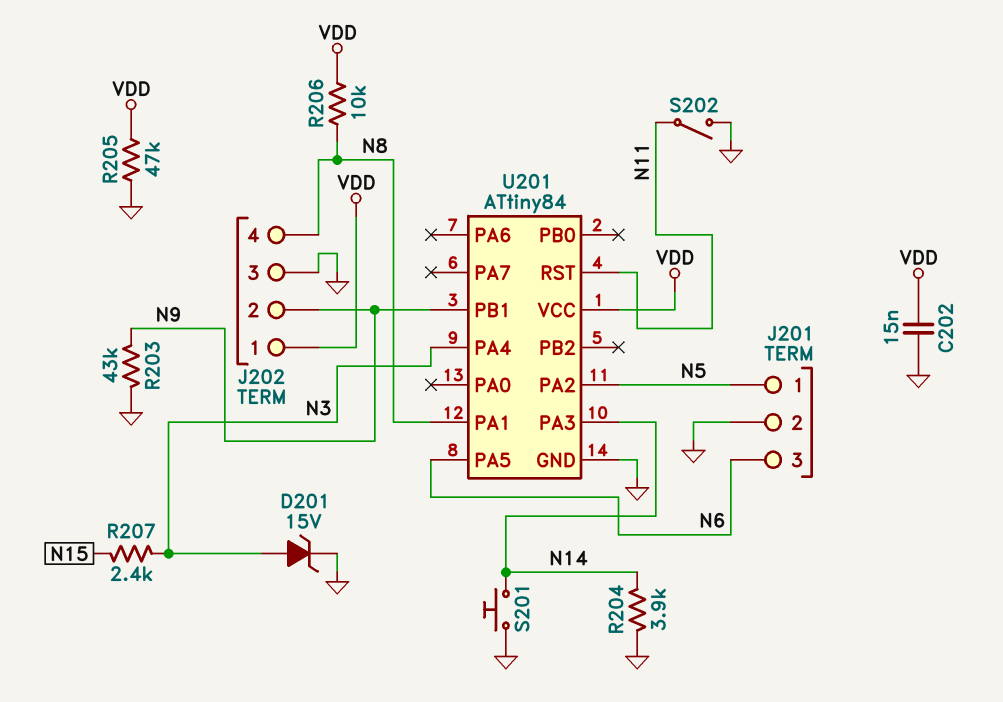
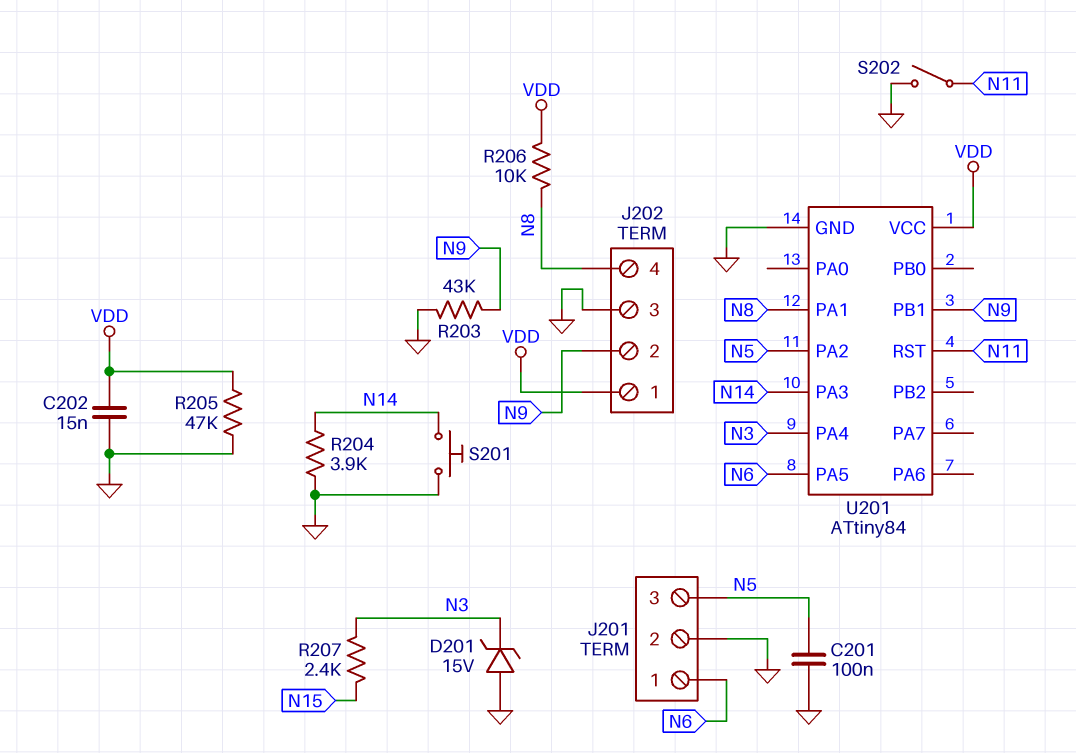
C201: none -> 100nF (GND, N5)
D201: zener 15V (A N3, K GND) -> zener 15V (A GND, K N3)
J201 pin 1: N5 -> N6
J201 pin 3: N6 -> N5

